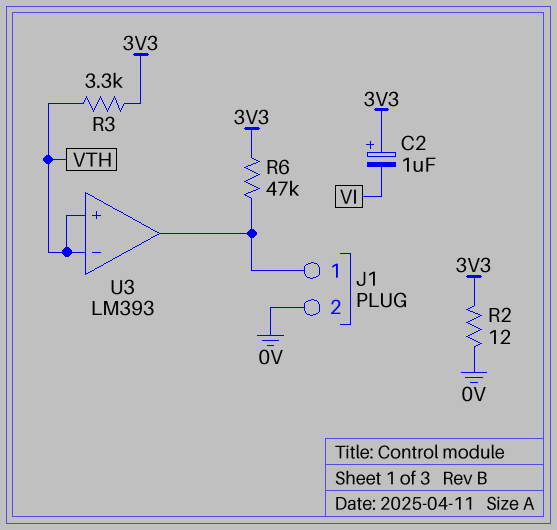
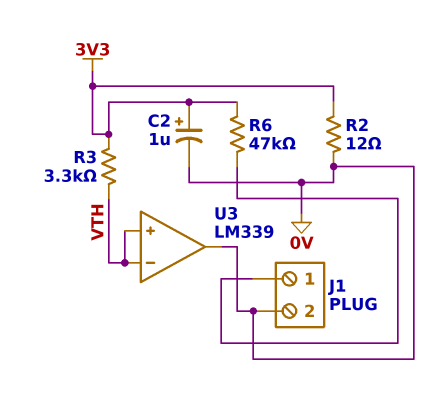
C2: 1uF (plus 3V3, minus VI) -> 1uF (plus 3V3, minus 0V)
U3: LM393 -> LM339
U3 pin out: J1/1 -> 0V

